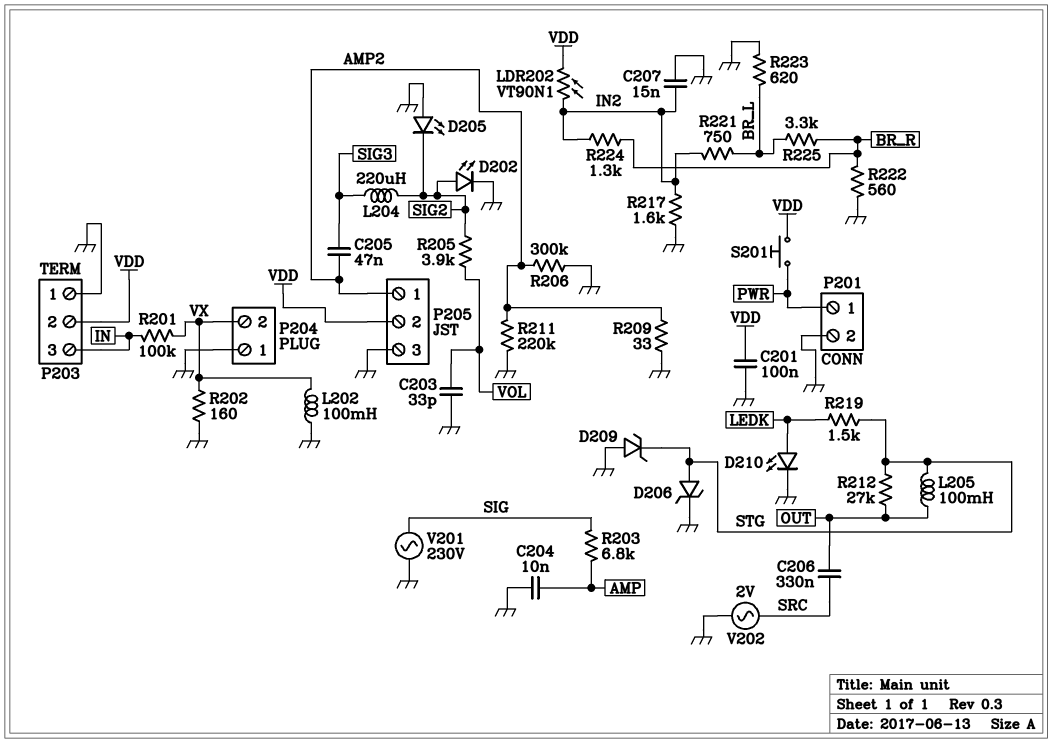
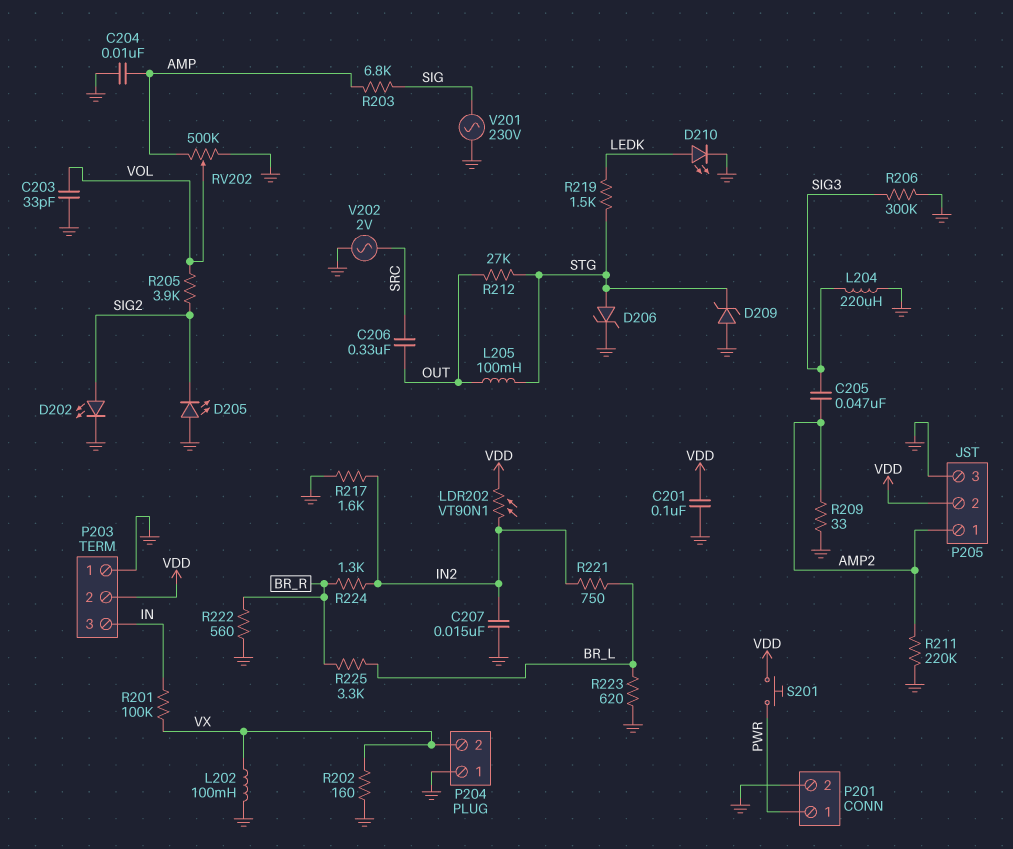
L204: 220uH (SIG2, SIG3) -> 220uH (GND, SIG3)
R206: 300k (AMP2, GND) -> 300k (GND, SIG3)
RV202: none -> 500k (AMP, GND, wiper VOL)

